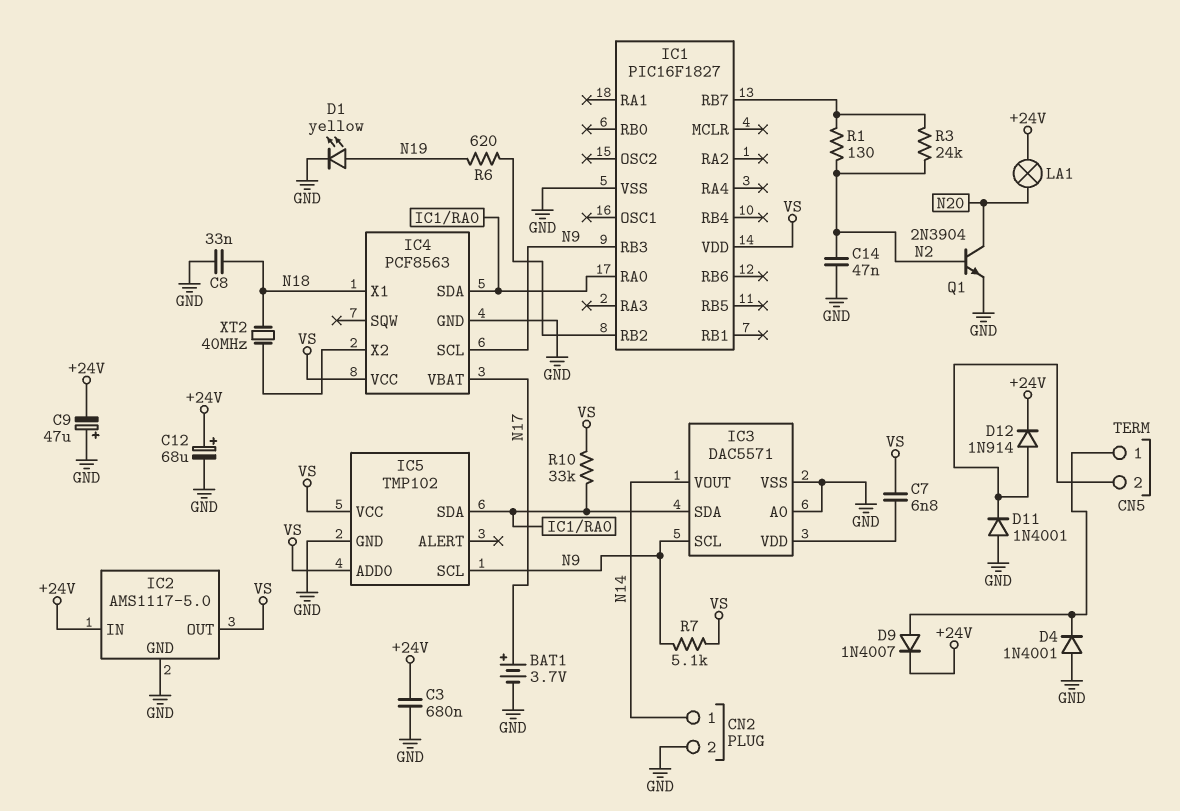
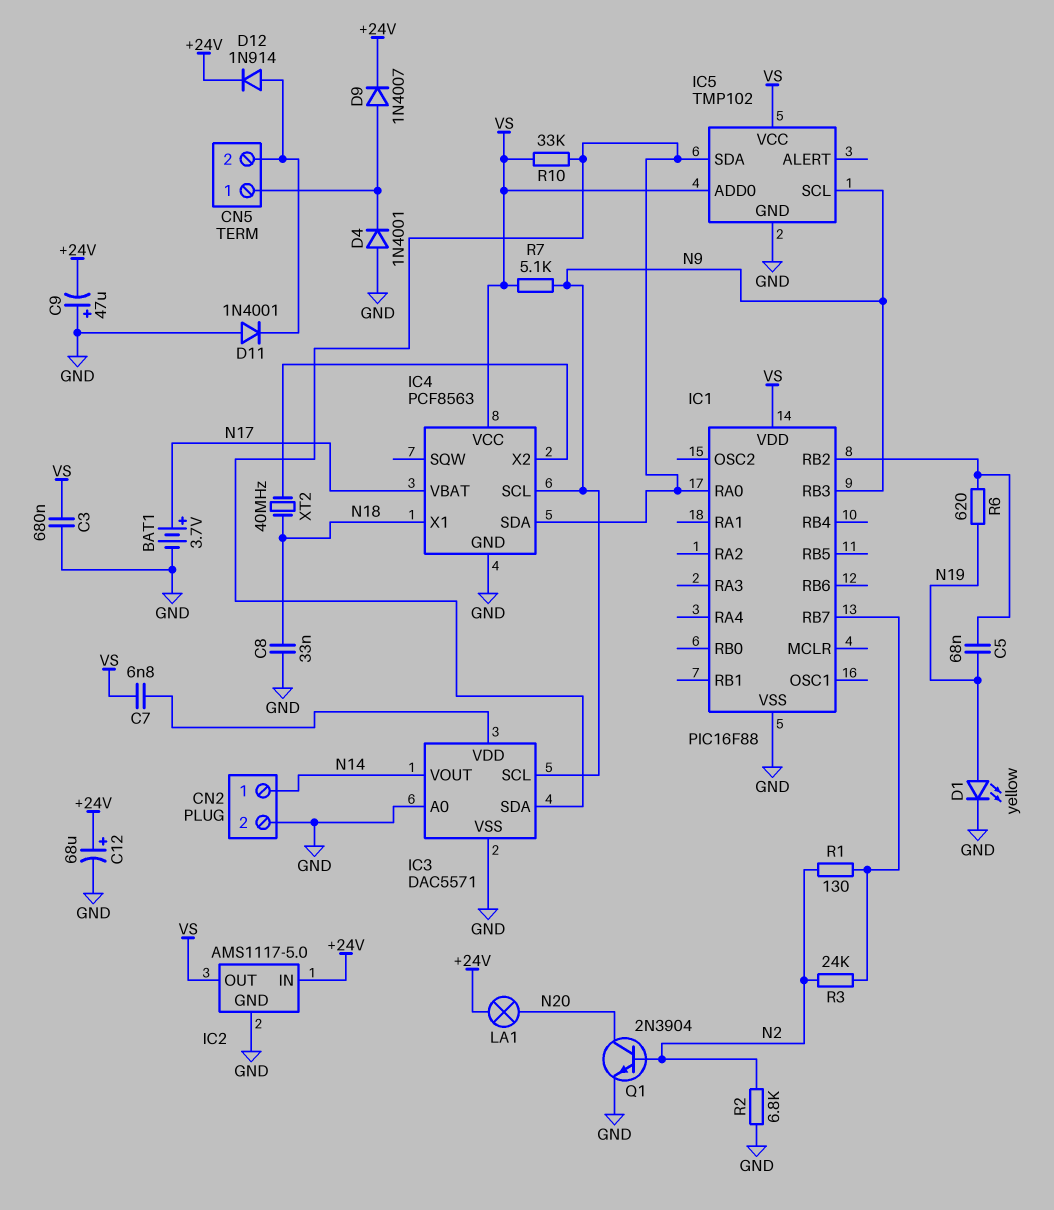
C3: 680nF (+24V, GND) -> 680nF (GND, VS)
C5: none -> 68nF (IC1/RB2, N19)
C14: 47nF (GND, N2) -> none
IC1: PIC16F1827 -> PIC16F88
R2: none -> 6.8k (GND, N2)

